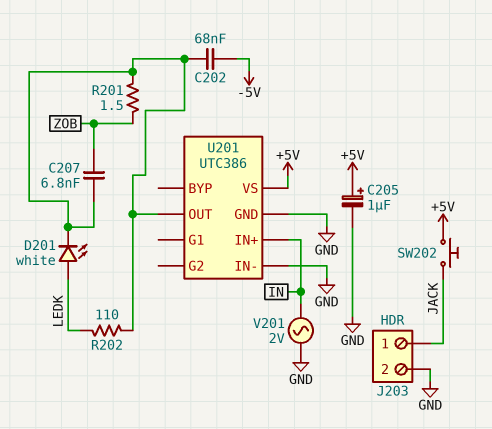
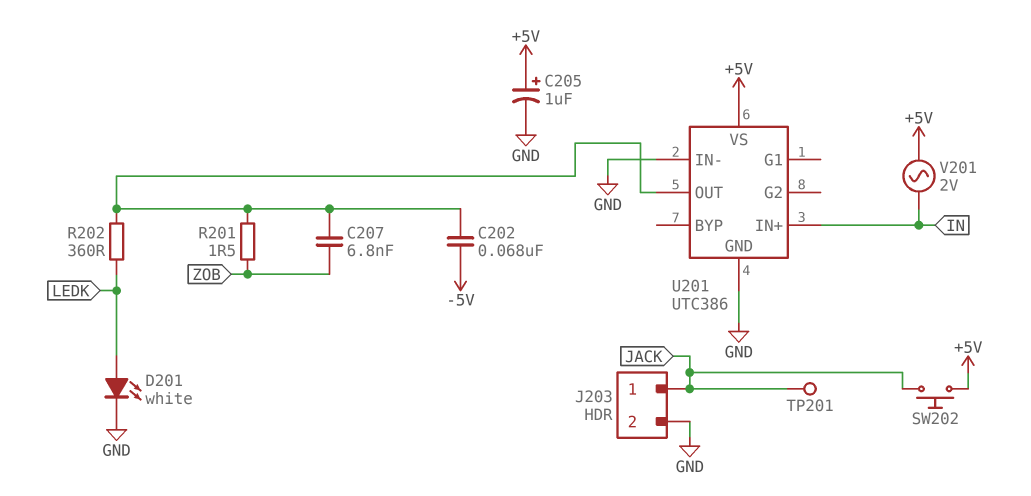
D201: LED white (A LEDK, K U201/OUT) -> LED white (A LEDK, K GND)
R202: 110 (LEDK, U201/OUT) -> 360 (LEDK, U201/OUT)
TP201: none -> test point (JACK)
V201: AC 2V (GND, IN) -> AC 2V (+5V, IN)

